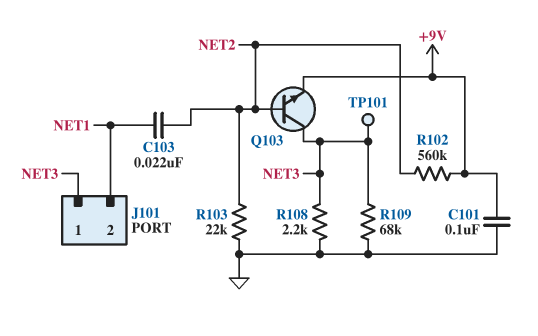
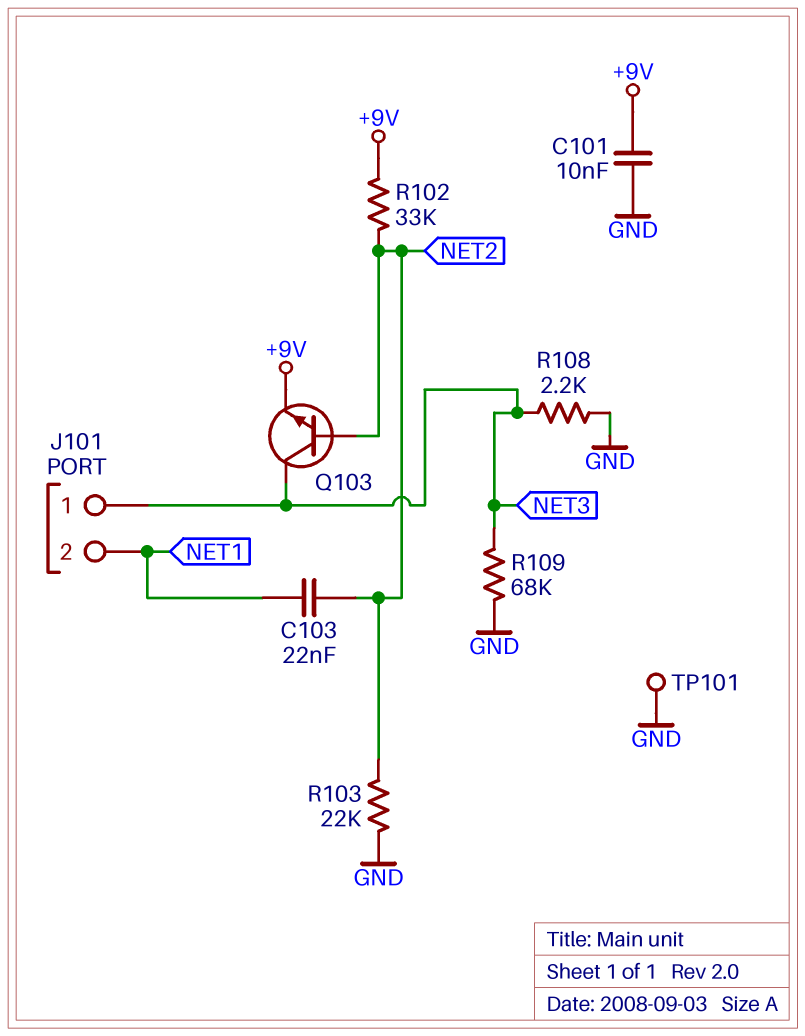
C101: 100nF (+9V, GND) -> 10nF (+9V, GND)
R102: 560k (+9V, NET2) -> 33k (+9V, NET2)
TP101: test point (NET3) -> test point (GND)

